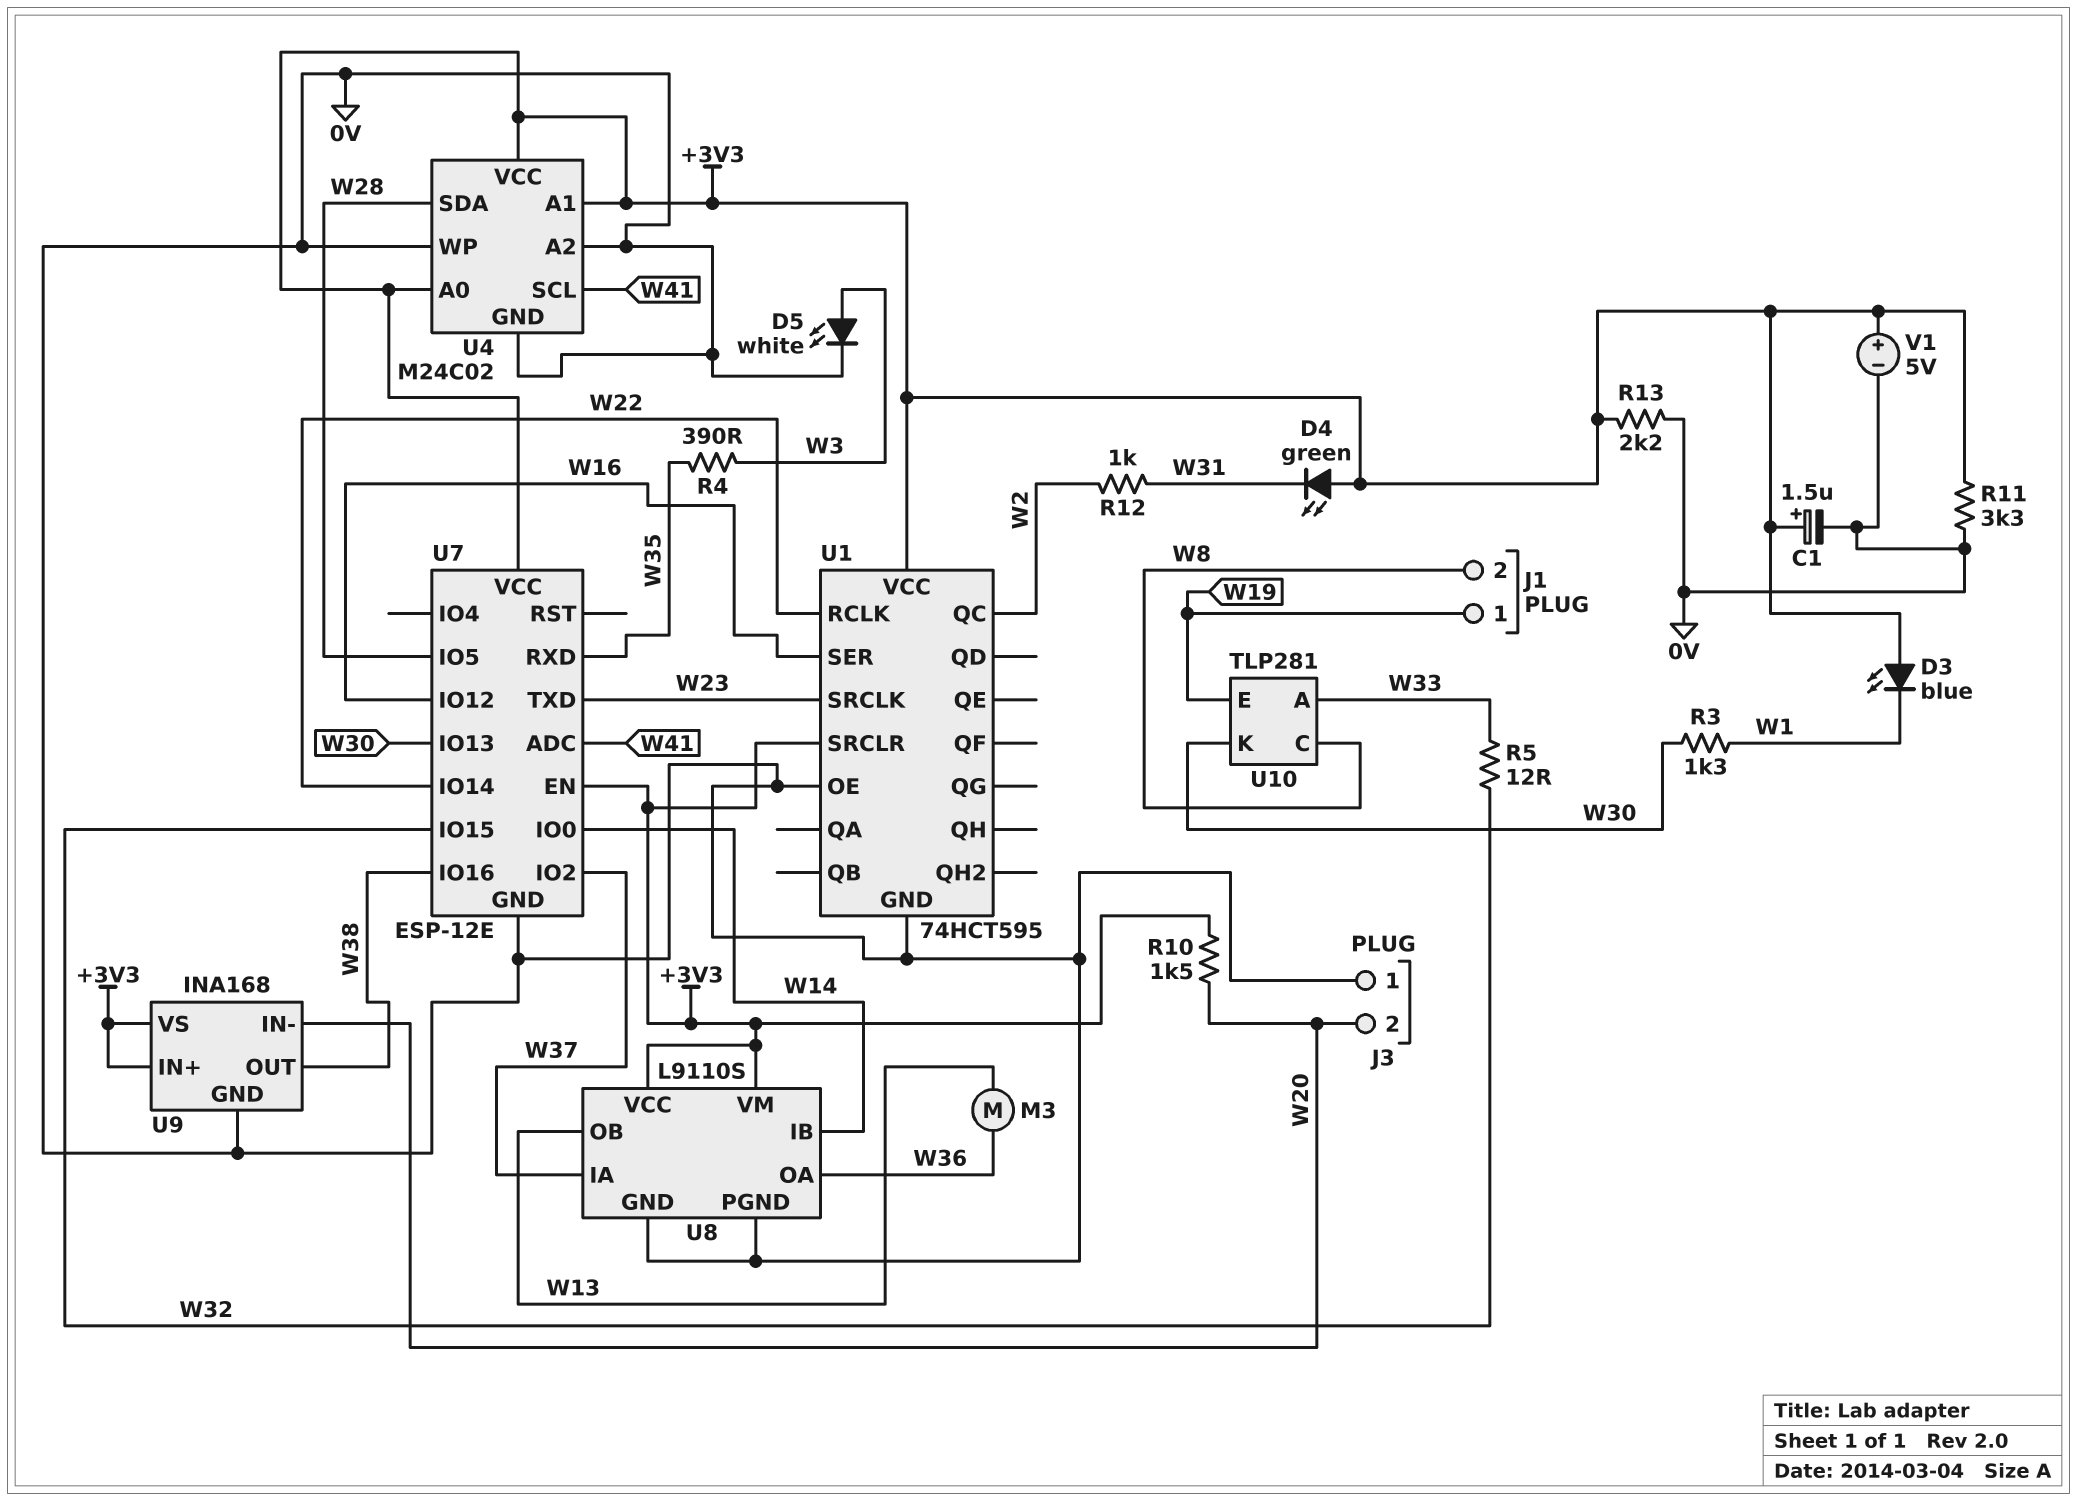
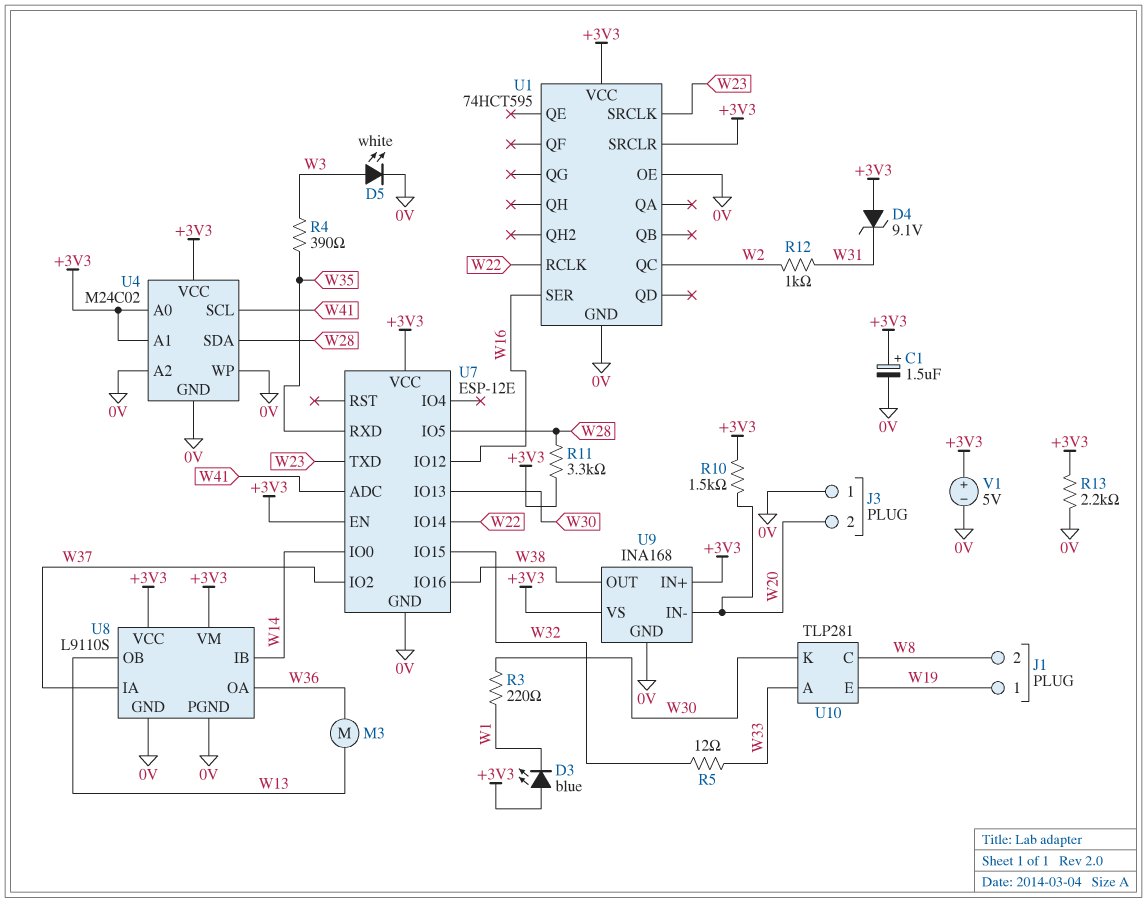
D4: LED green (A +3V3, K W31) -> zener 9.1V (A +3V3, K W31)
R3: 1.3k (W1, W30) -> 220 (W1, W30)
R11: 3.3k (+3V3, 0V) -> 3.3k (+3V3, W28)

